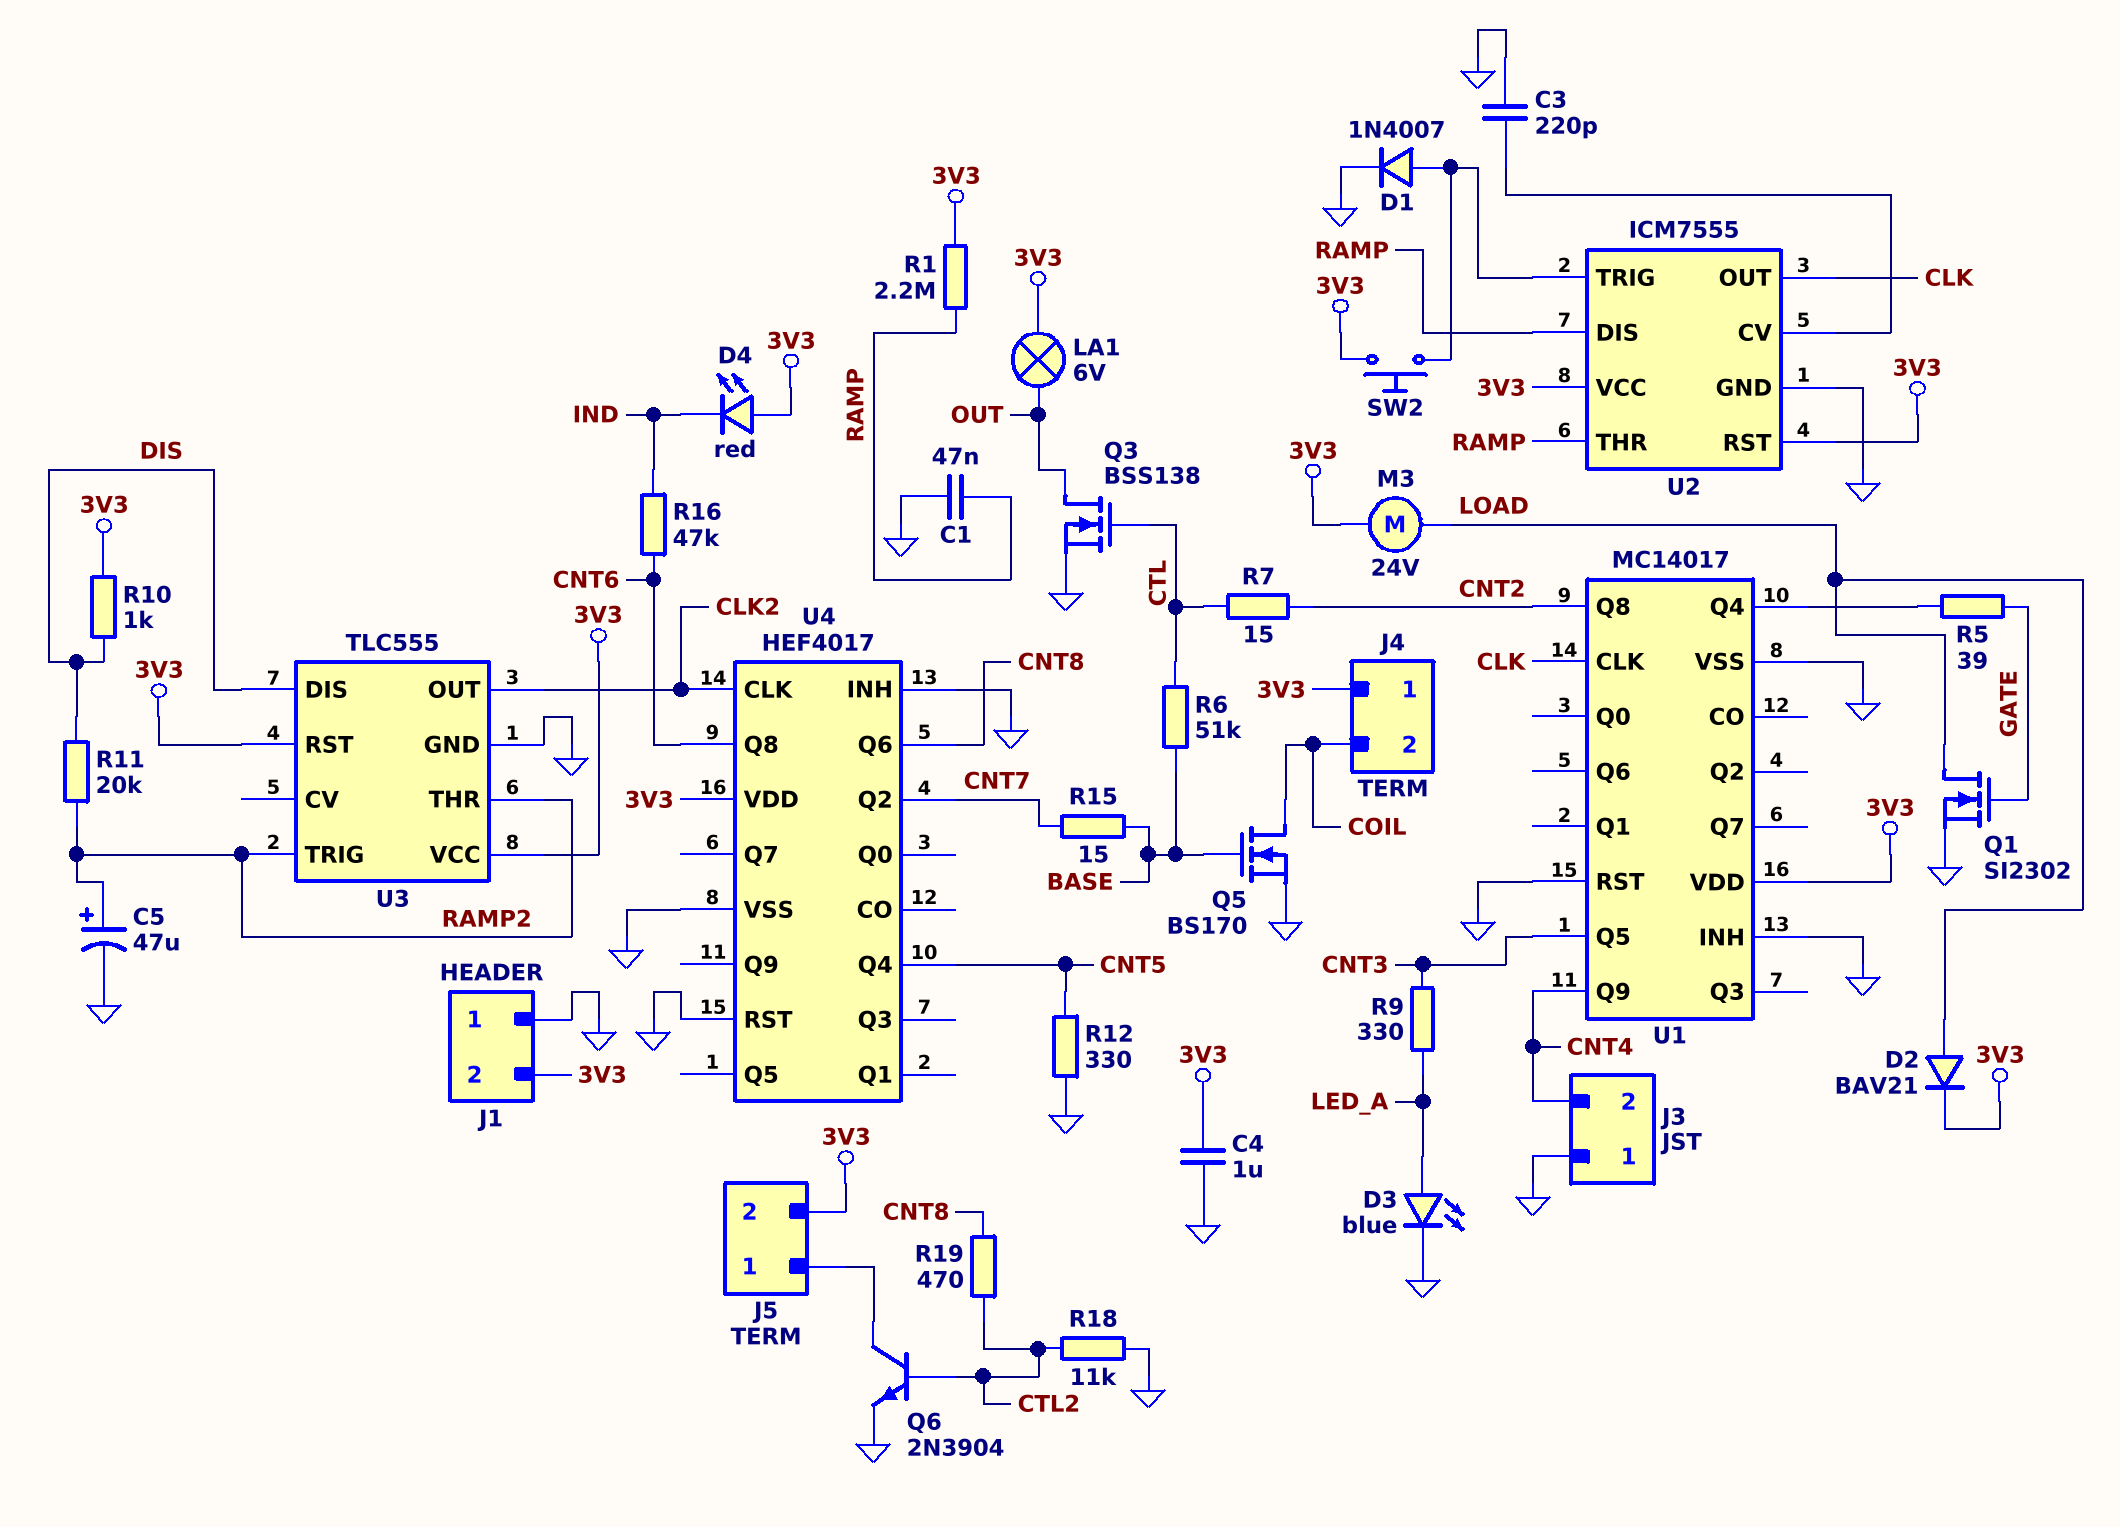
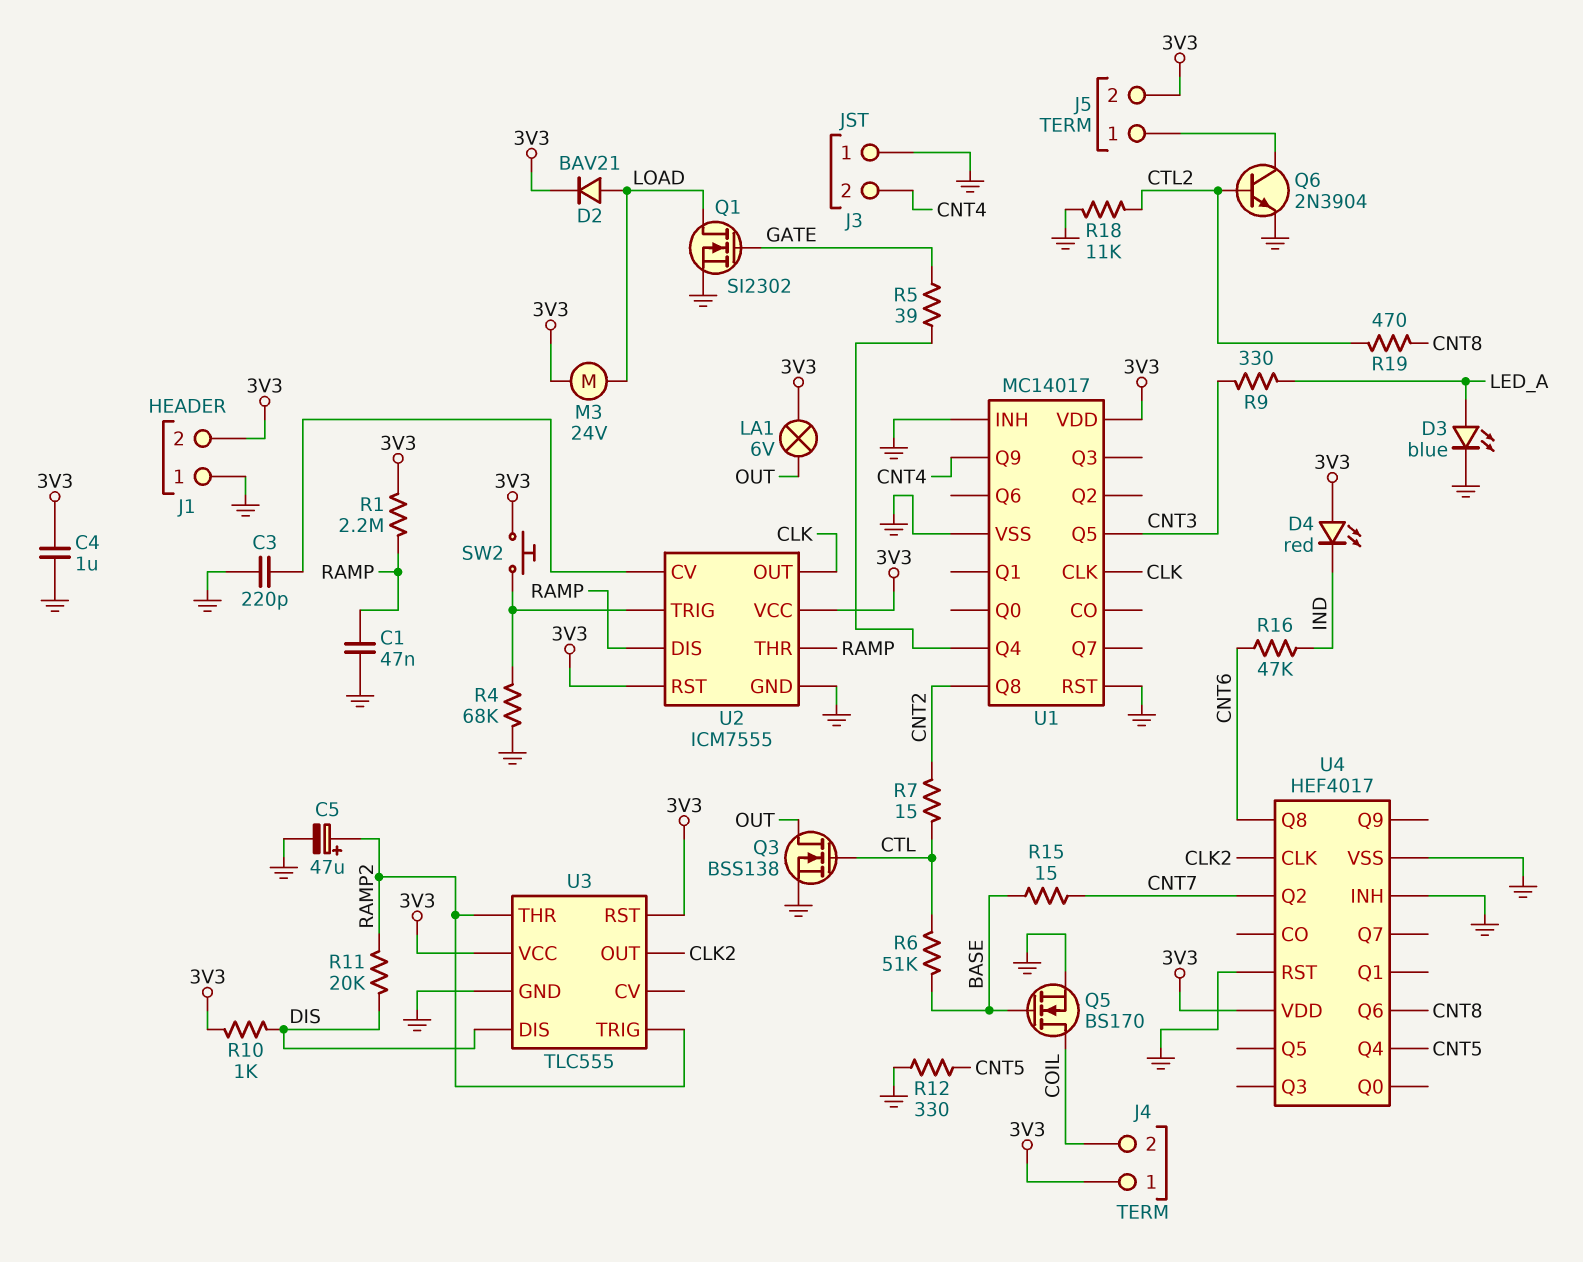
D1: diode 1N4007 (A U2/TRIG, K GND) -> none
R4: none -> 68k (GND, U2/TRIG)

